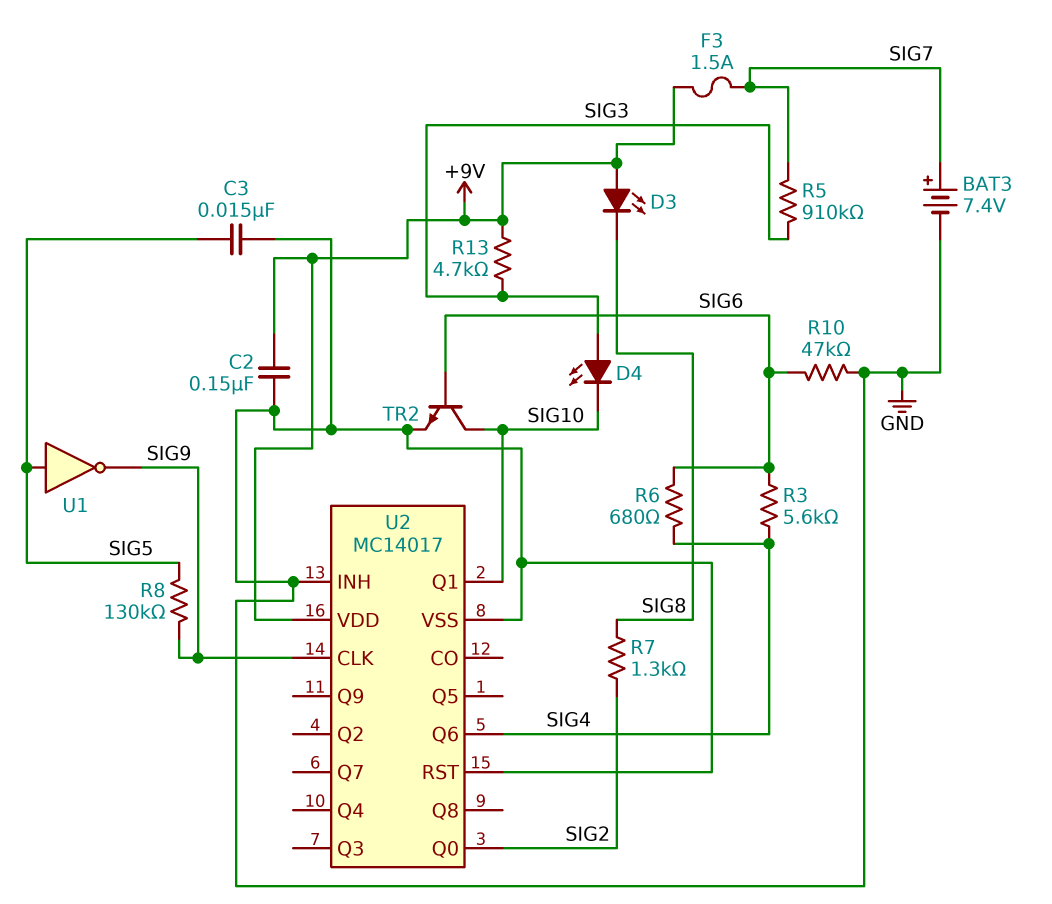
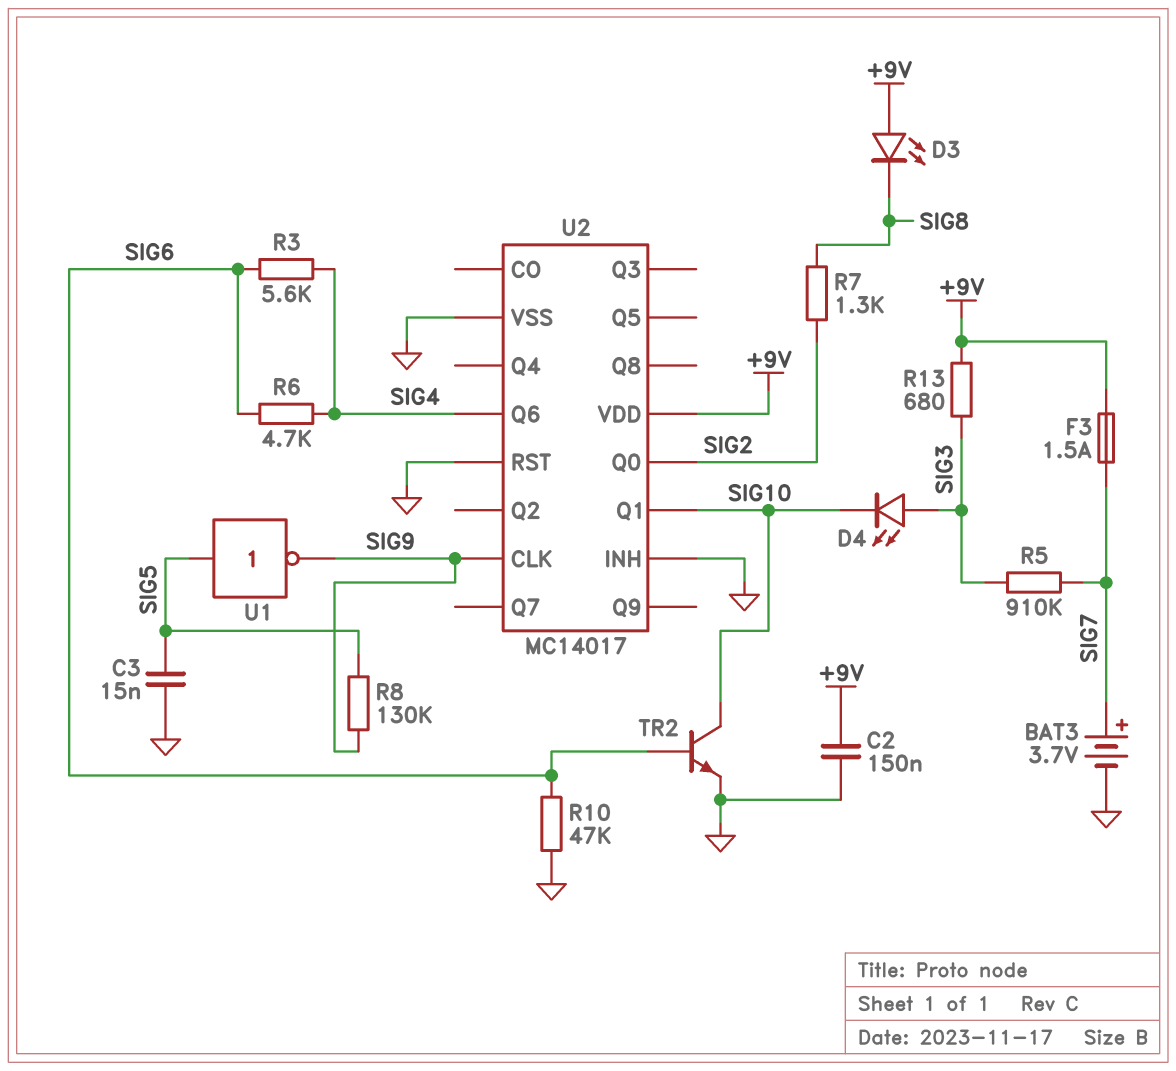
BAT3: 7.4V (plus SIG7, minus GND) -> 3.7V (plus SIG7, minus GND)
R6: 680 (SIG4, SIG6) -> 4.7k (SIG4, SIG6)
R13: 4.7k (+9V, SIG3) -> 680 (+9V, SIG3)

